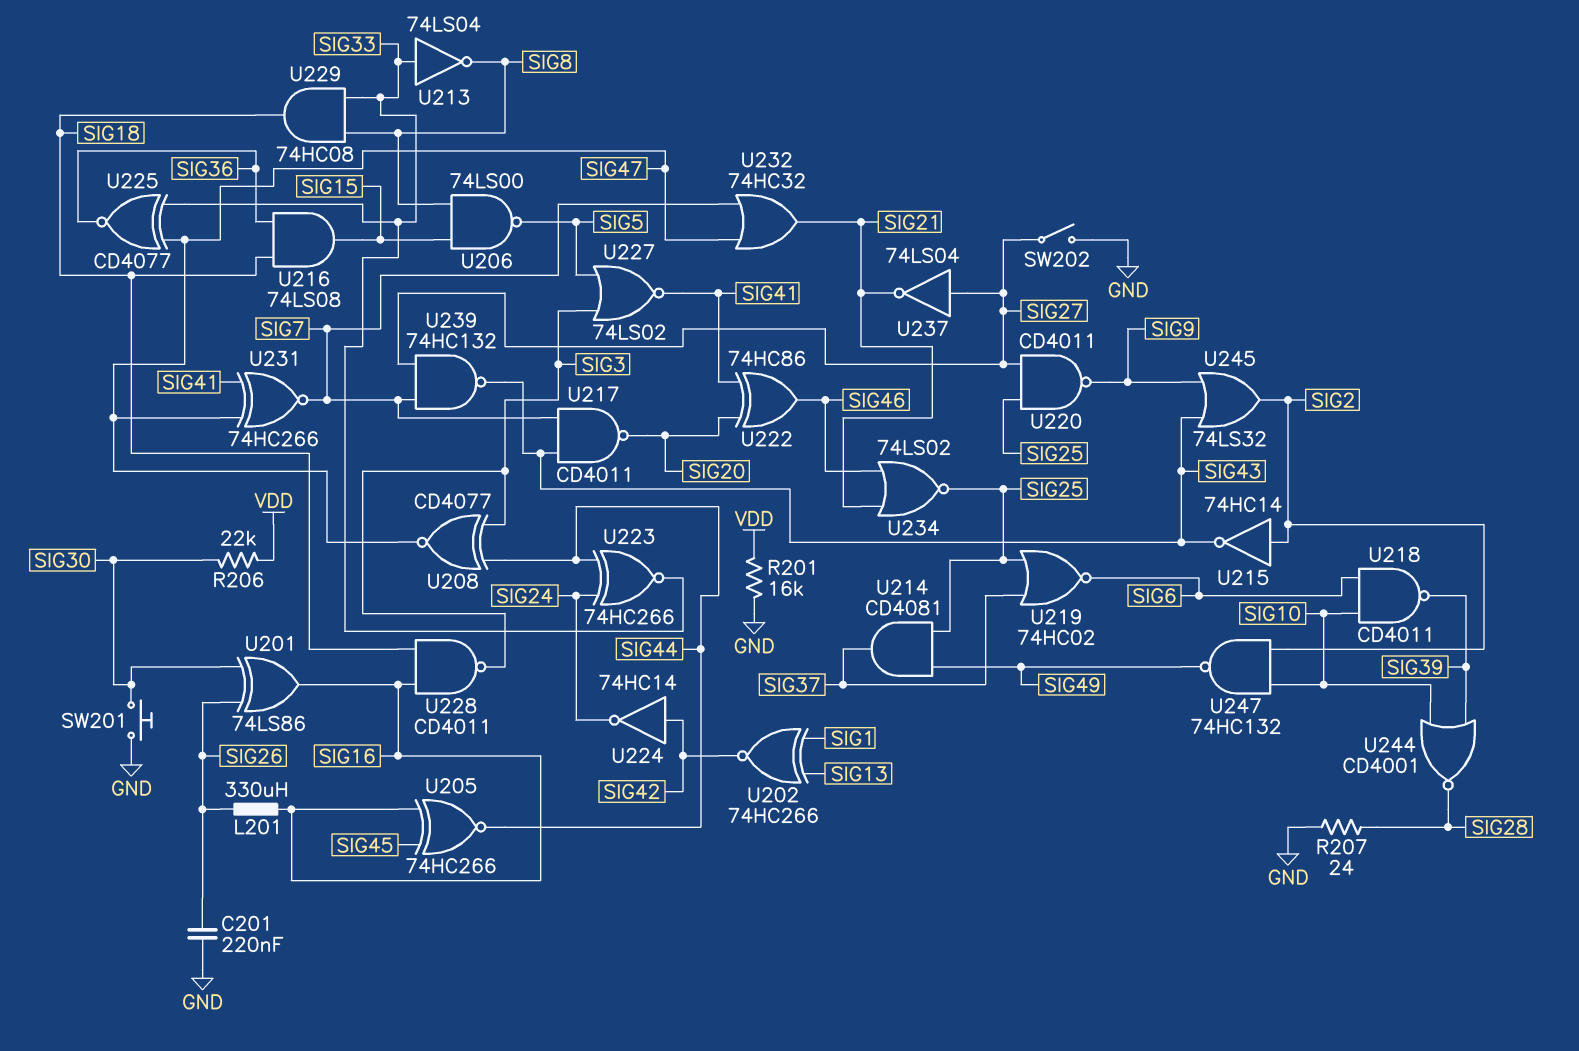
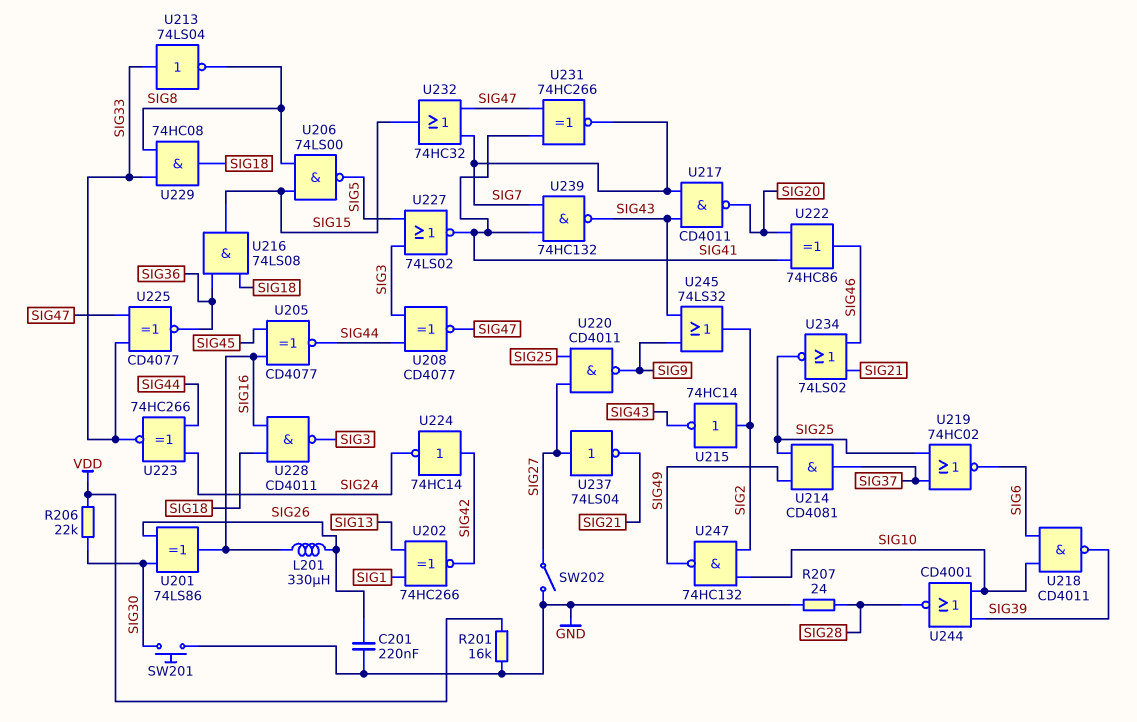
U205: XNOR 74HC266 (in SIG16, in SIG45, out SIG44) -> XNOR CD4077 (in SIG16, in SIG45, out SIG44)
U232: OR 74HC32 (in SIG7, in SIG47, out SIG21) -> OR 74HC32 (in SIG7, in SIG47, out SIG15)
U239: NAND 74HC132 (in SIG7, in SIG27, out SIG43) -> NAND 74HC132 (in SIG7, in SIG41, out SIG43)

